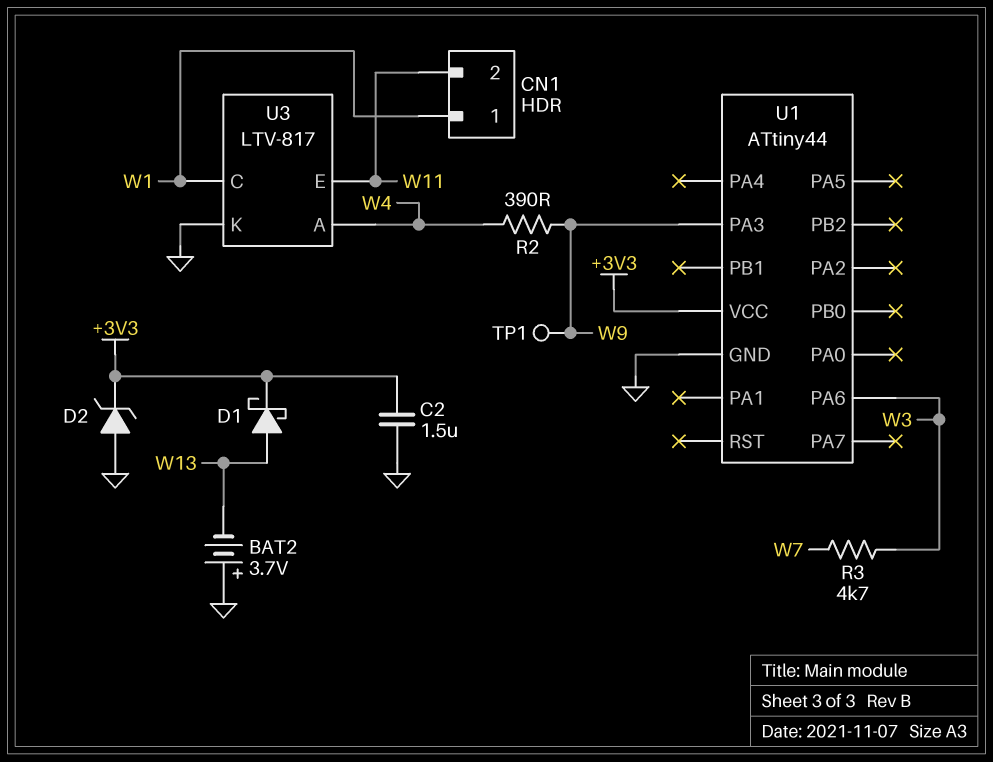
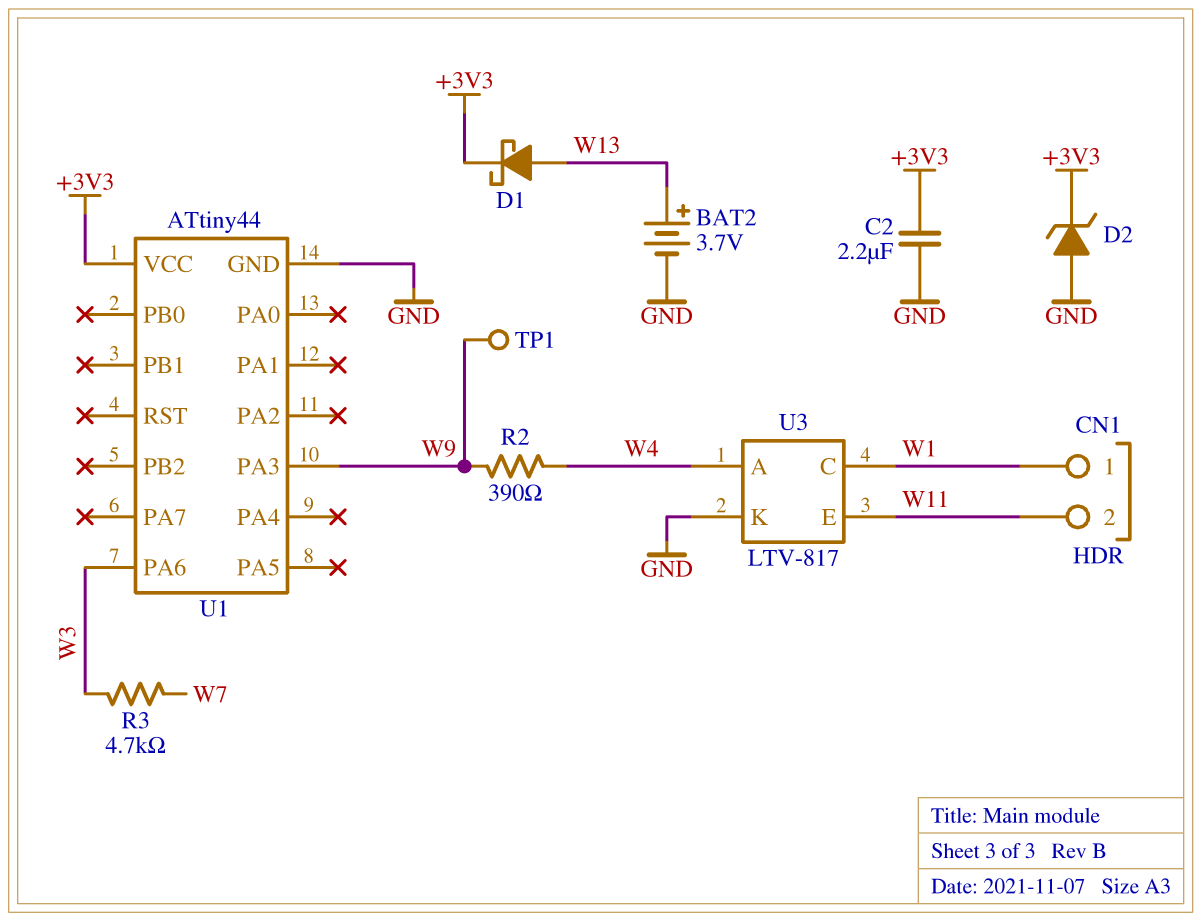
BAT2: 3.7V (plus GND, minus W13) -> 3.7V (plus W13, minus GND)
C2: 1.5uF (+3V3, GND) -> 2.2uF (+3V3, GND)

